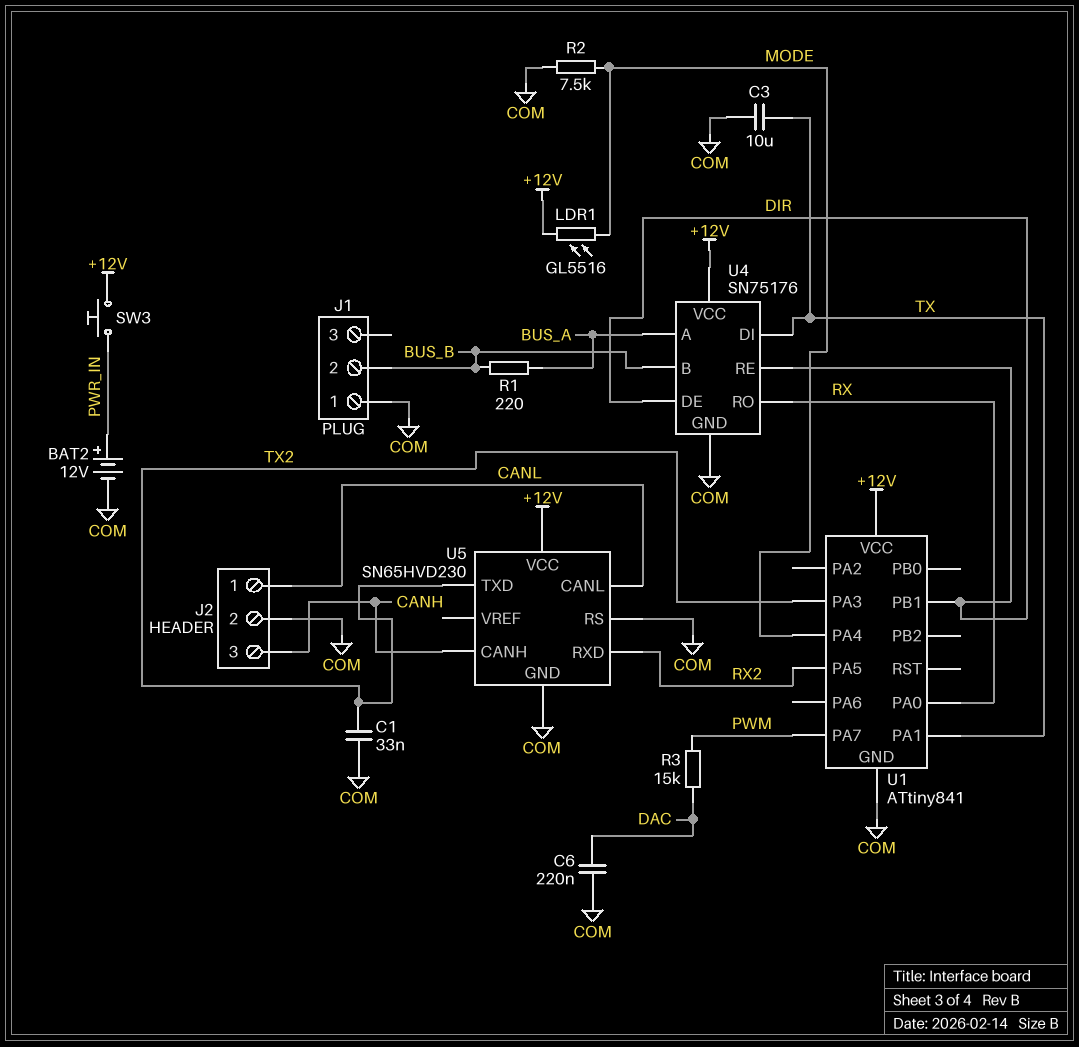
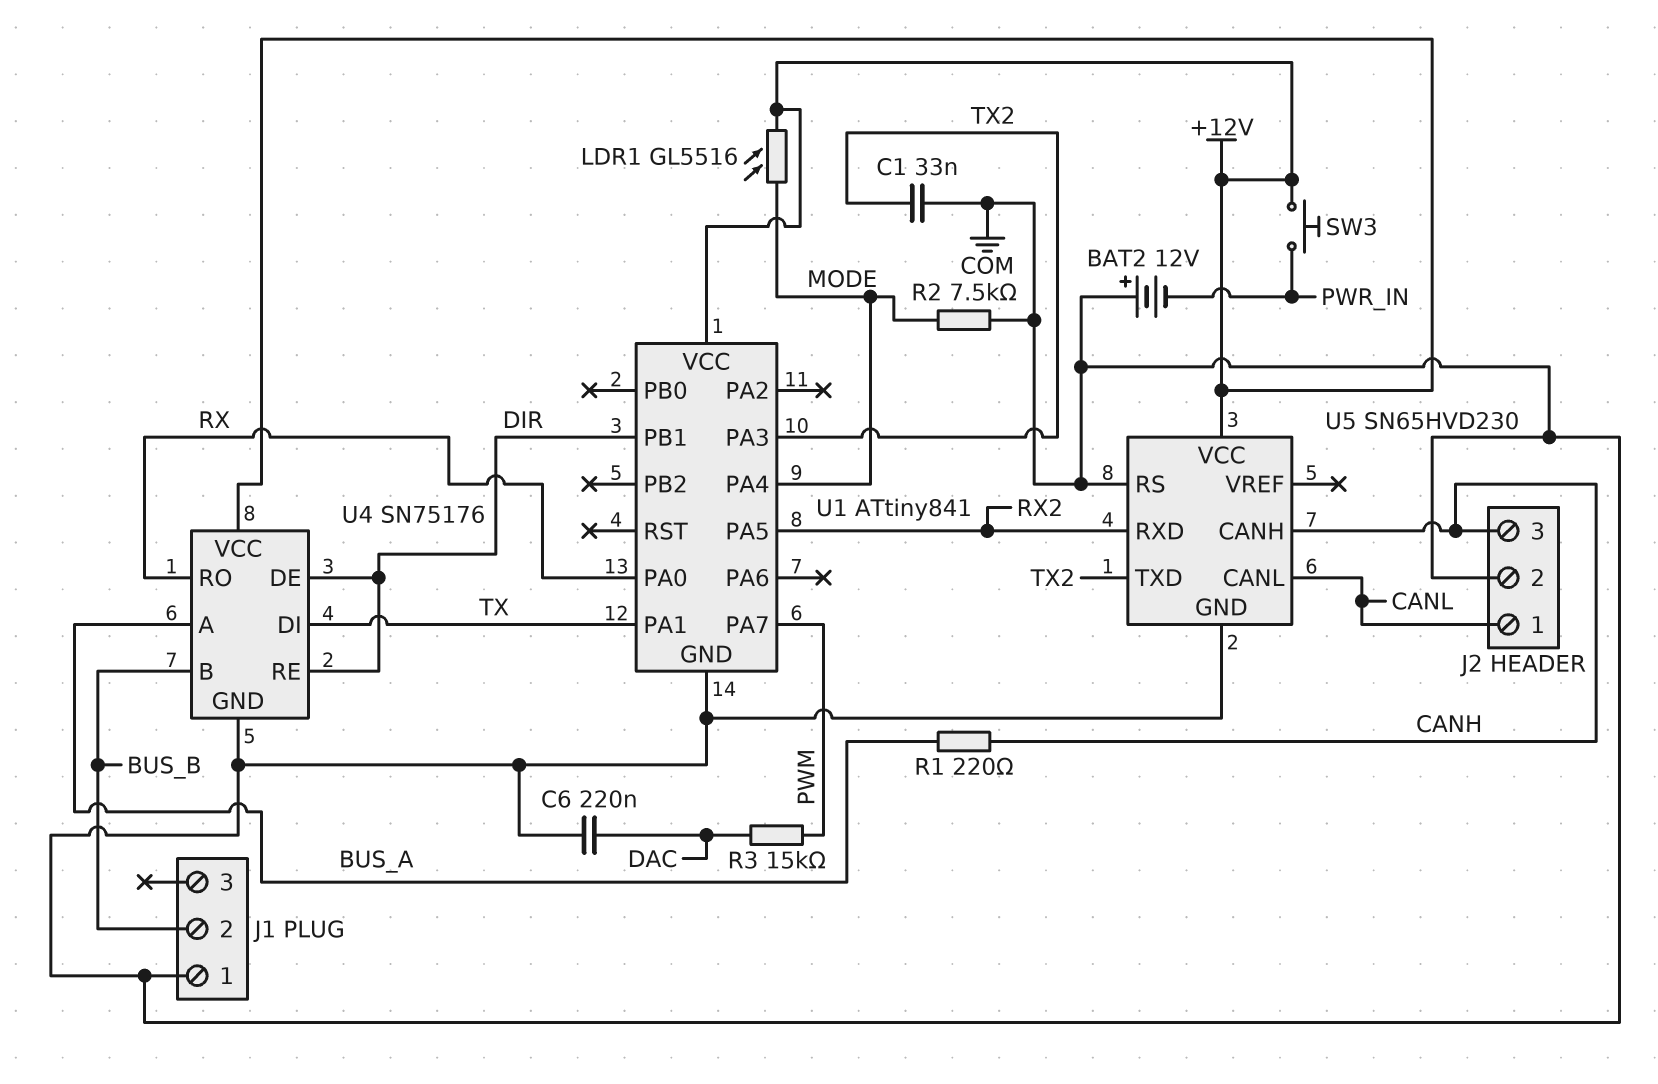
BAT2: 12V (plus PWR_IN, minus COM) -> 12V (plus COM, minus PWR_IN)
C3: 10uF (COM, TX) -> none
R1: 220 (BUS_A, BUS_B) -> 220 (BUS_A, CANH)

